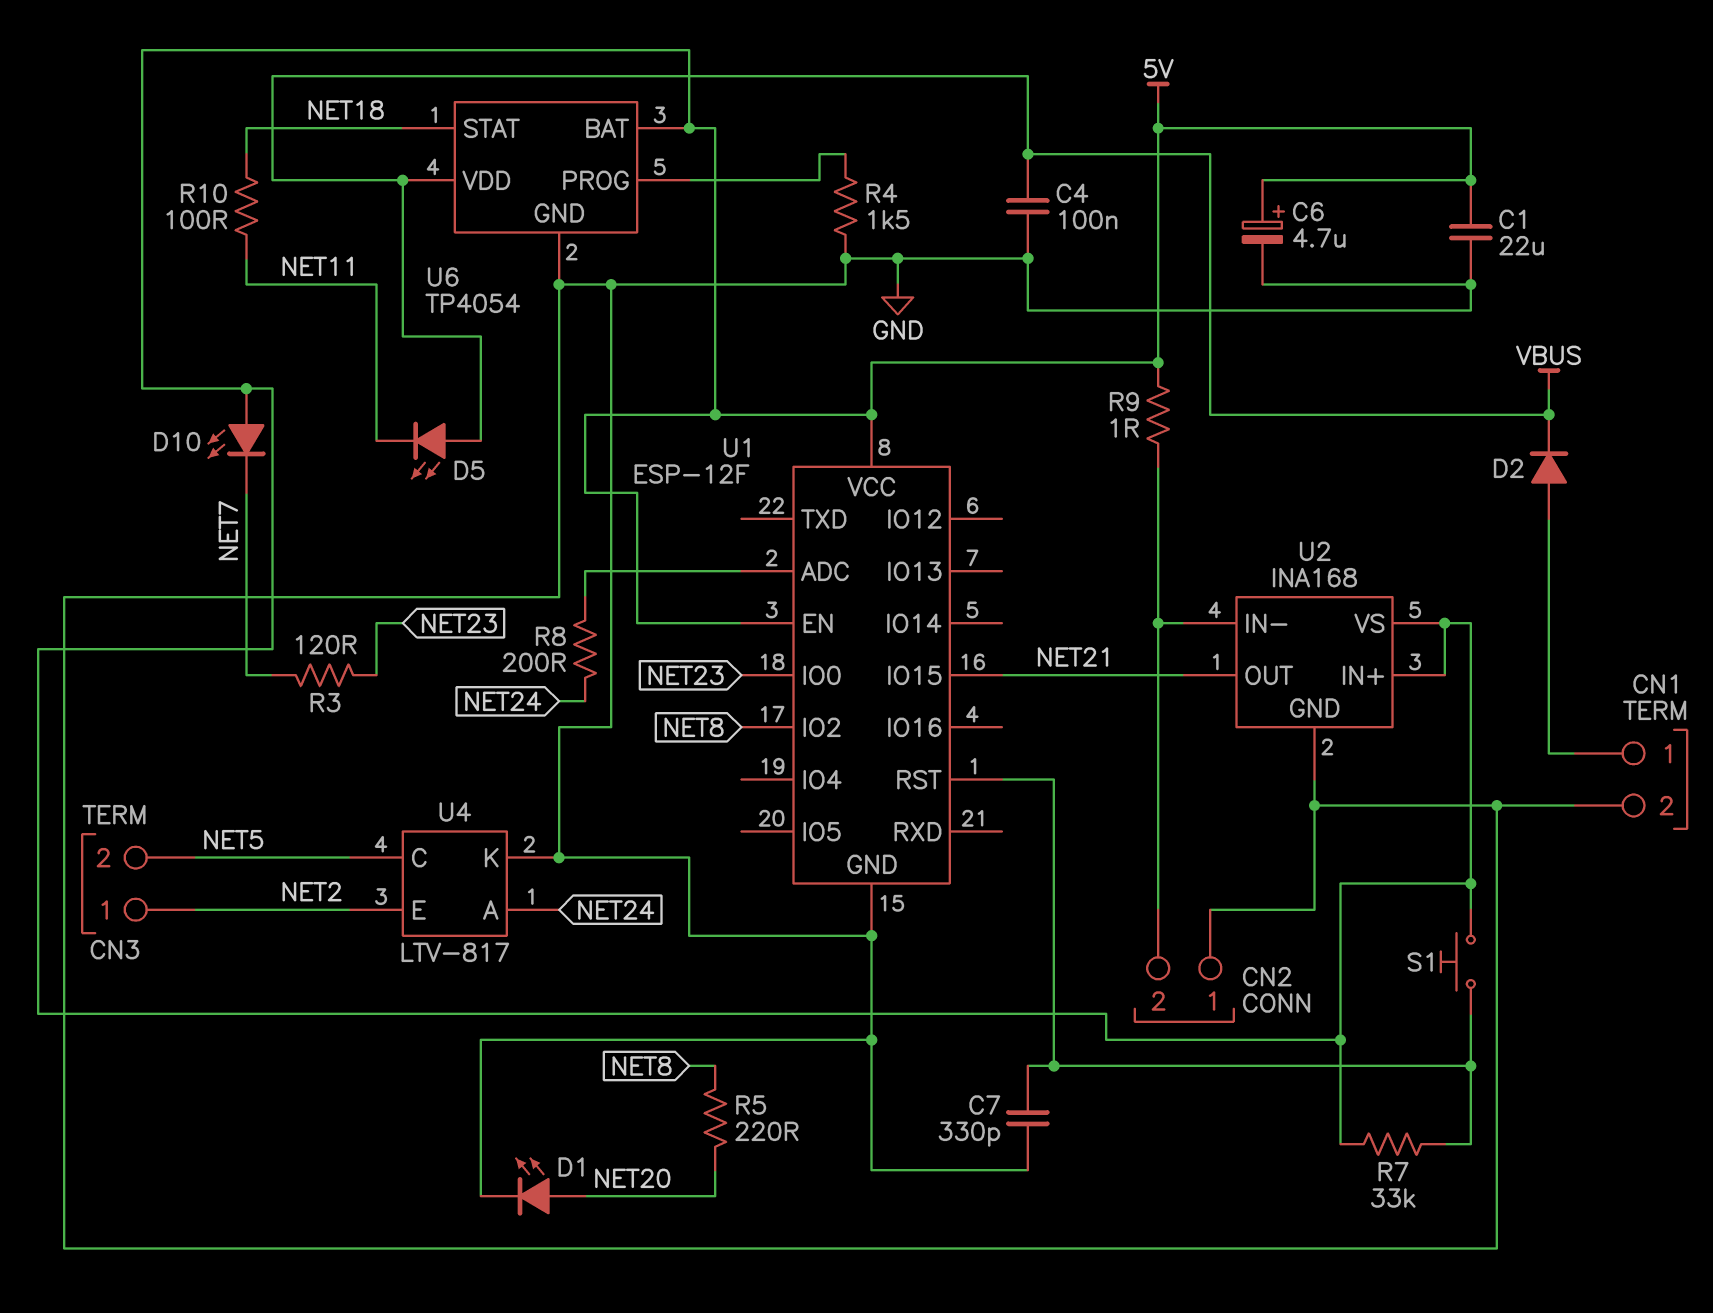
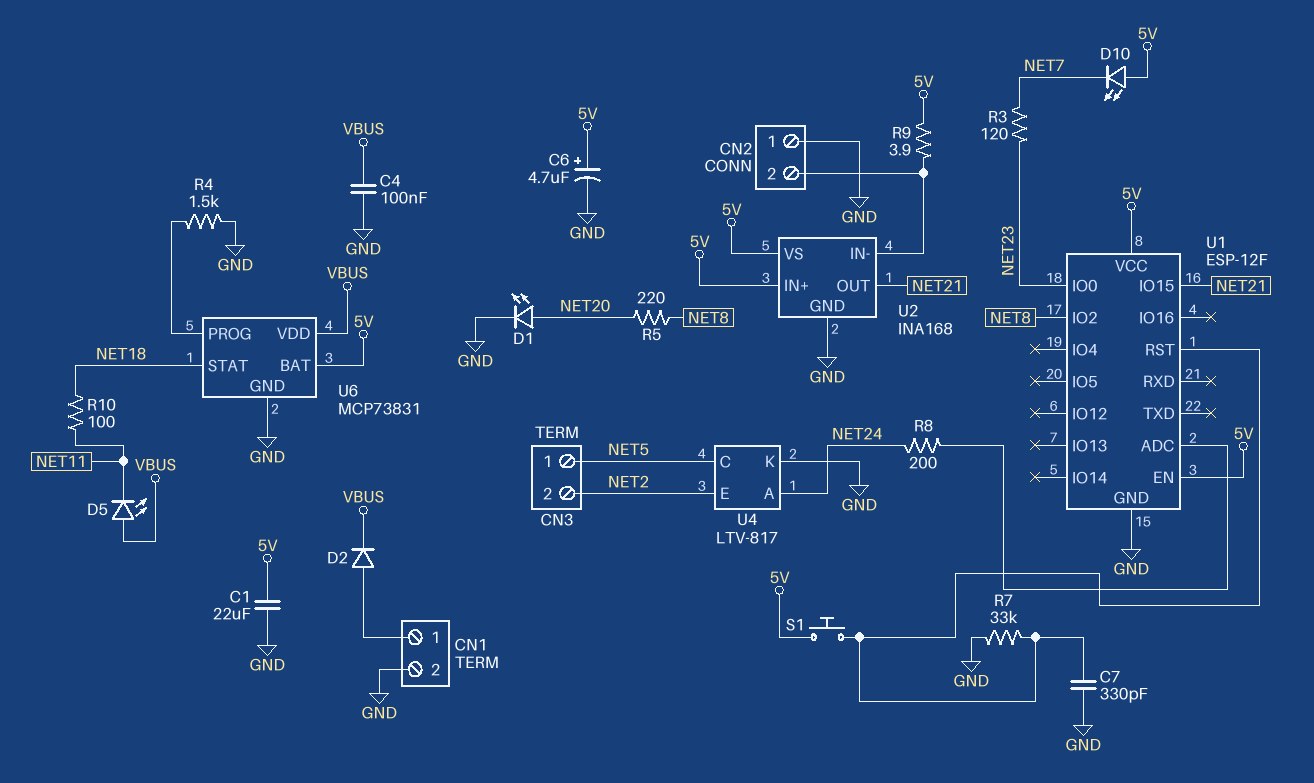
CN3 pin 1: NET2 -> NET5
CN3 pin 2: NET5 -> NET2
R7: 33k (5V, U1/RST) -> 33k (GND, U1/RST)
R9: 1 (5V, CN2/2) -> 3.9 (5V, CN2/2)
U6: TP4054 -> MCP73831

